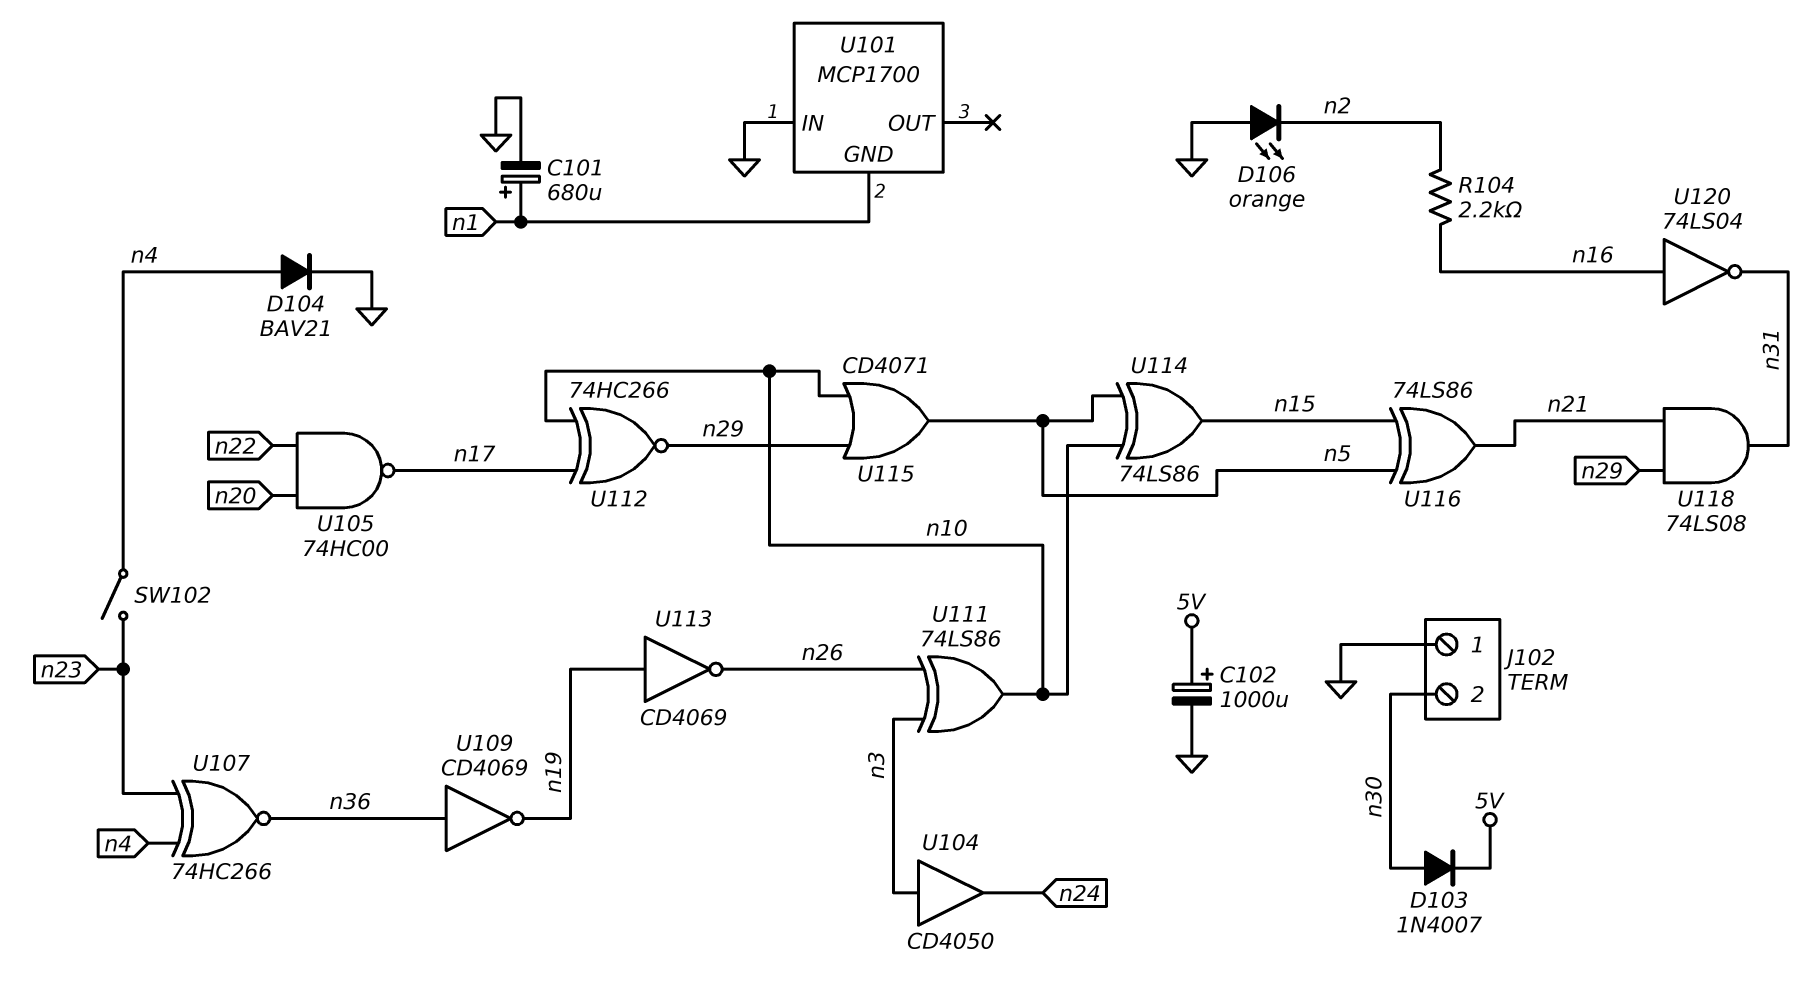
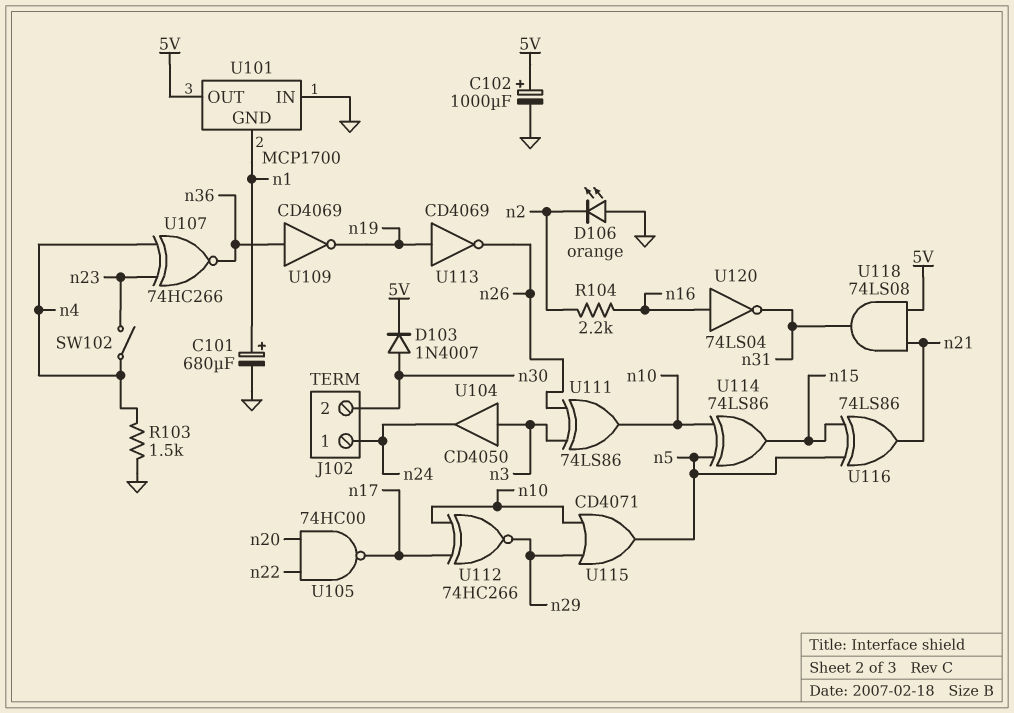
D104: diode BAV21 (A n4, K GND) -> none
J102 pin 1: GND -> n24
R103: none -> 1.5k (GND, n4)
U101 pin OUT: none -> 5V
U118: AND 74LS08 (in n21, in n29, out n31) -> AND 74LS08 (in 5V, in n21, out n31)

